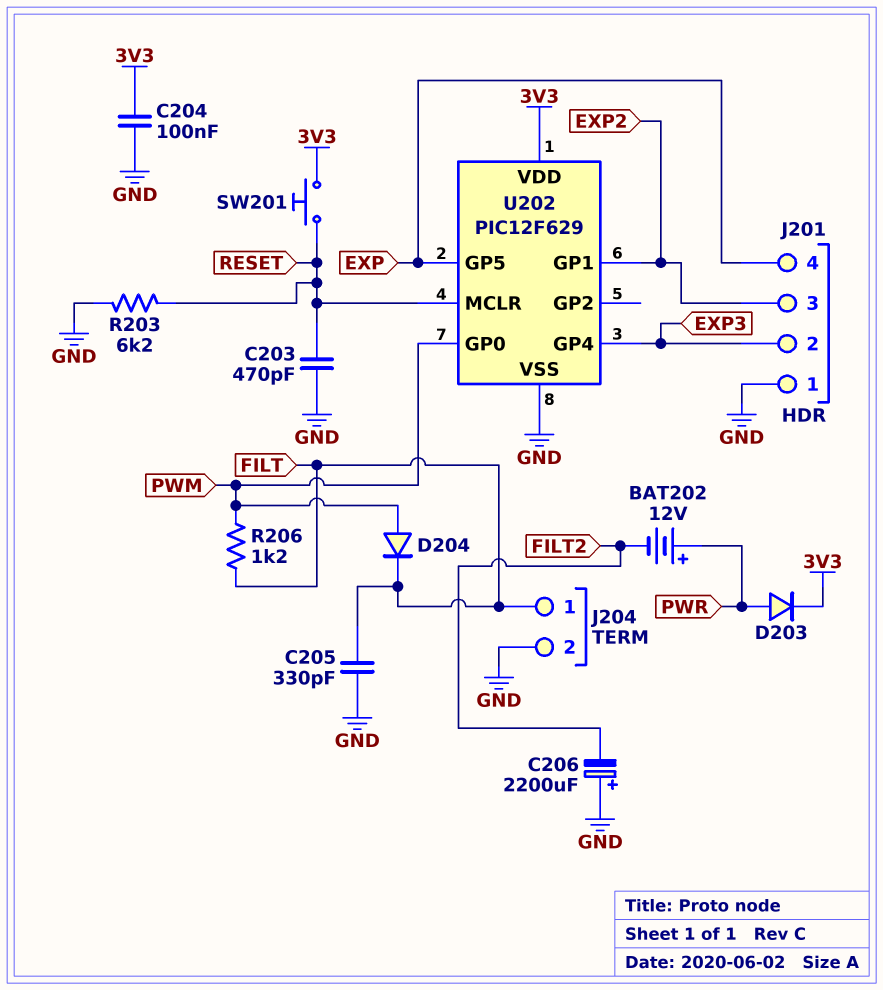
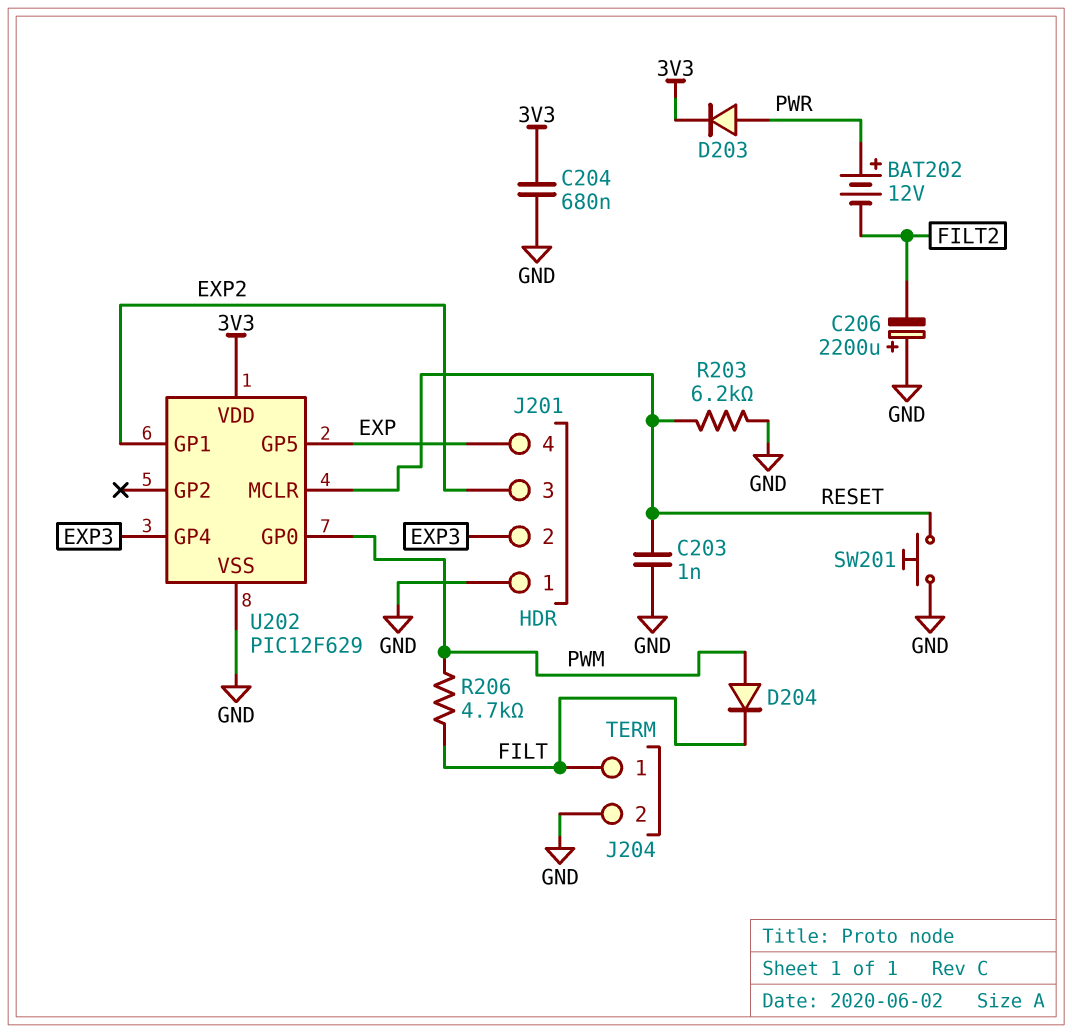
C203: 470pF (GND, RESET) -> 1nF (GND, RESET)
C204: 100nF (3V3, GND) -> 680nF (3V3, GND)
C205: 330pF (FILT, GND) -> none
R206: 1.2k (FILT, PWM) -> 4.7k (FILT, PWM)
SW201: button (3V3, RESET) -> button (GND, RESET)

